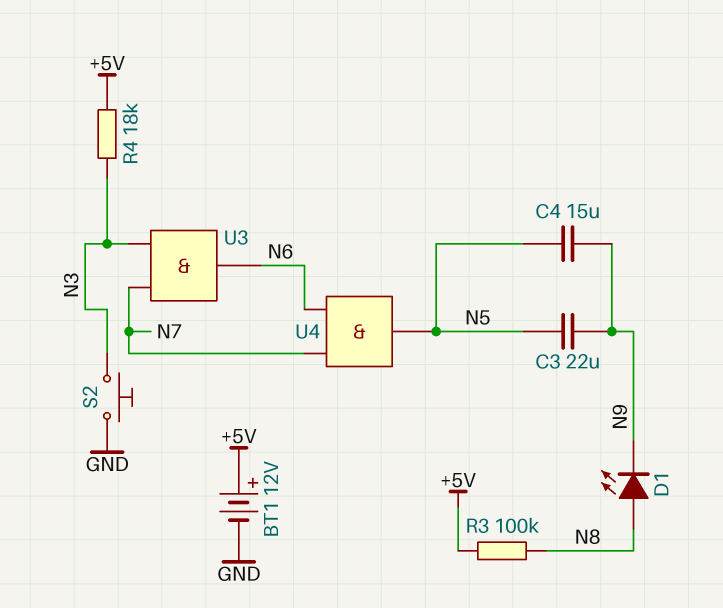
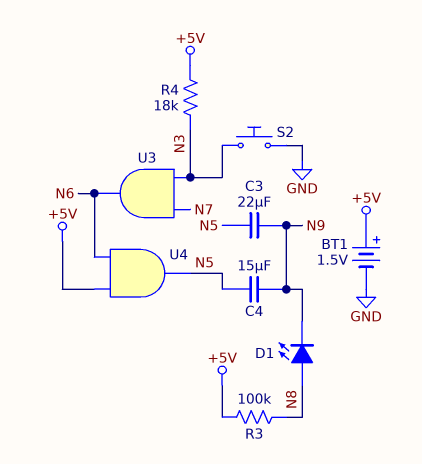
BT1: 12V (plus +5V, minus GND) -> 1.5V (plus +5V, minus GND)
U4: AND (in N6, in N7, out N5) -> AND (in +5V, in N6, out N5)

